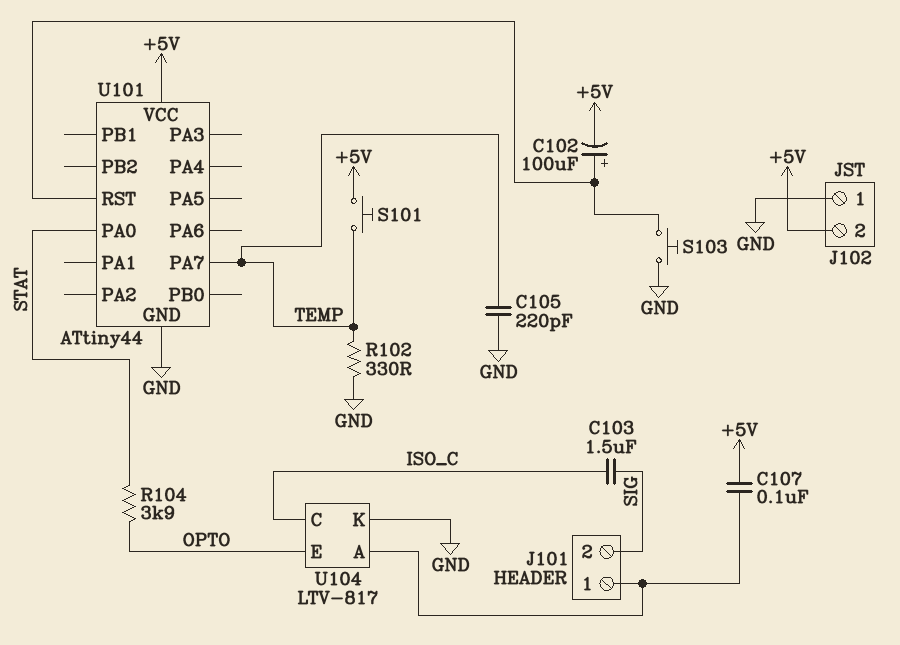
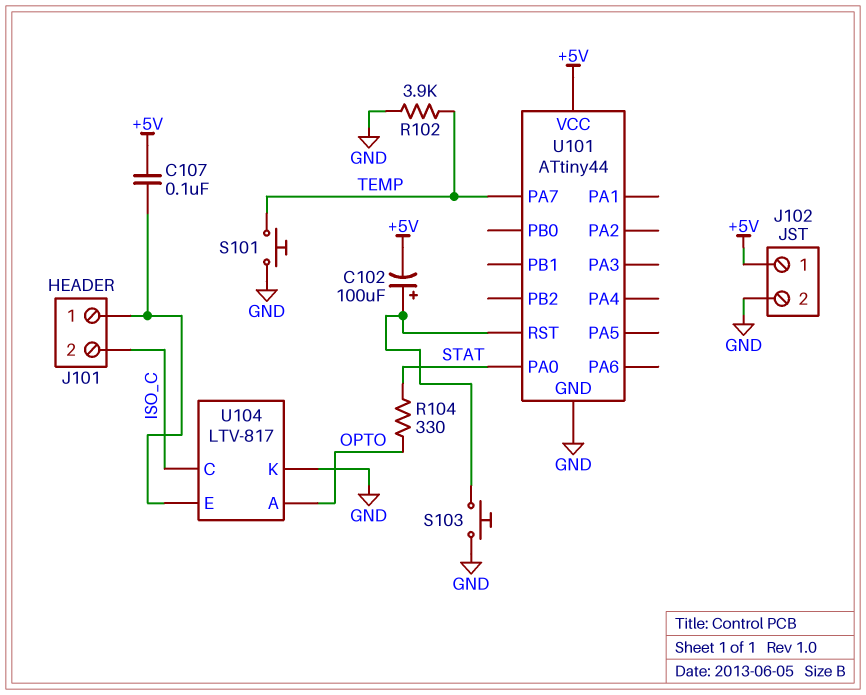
C103: 1.5uF (ISO_C, SIG) -> none
C105: 220pF (GND, TEMP) -> none
J101 pin 2: SIG -> ISO_C
J102 pin 1: GND -> +5V
J102 pin 2: +5V -> GND
R102: 330 (GND, TEMP) -> 3.9k (GND, TEMP)
R104: 3.9k (OPTO, STAT) -> 330 (OPTO, STAT)
S101: button (+5V, TEMP) -> button (GND, TEMP)
U104 pin A: J101/1 -> OPTO
U104 pin E: OPTO -> J101/1

